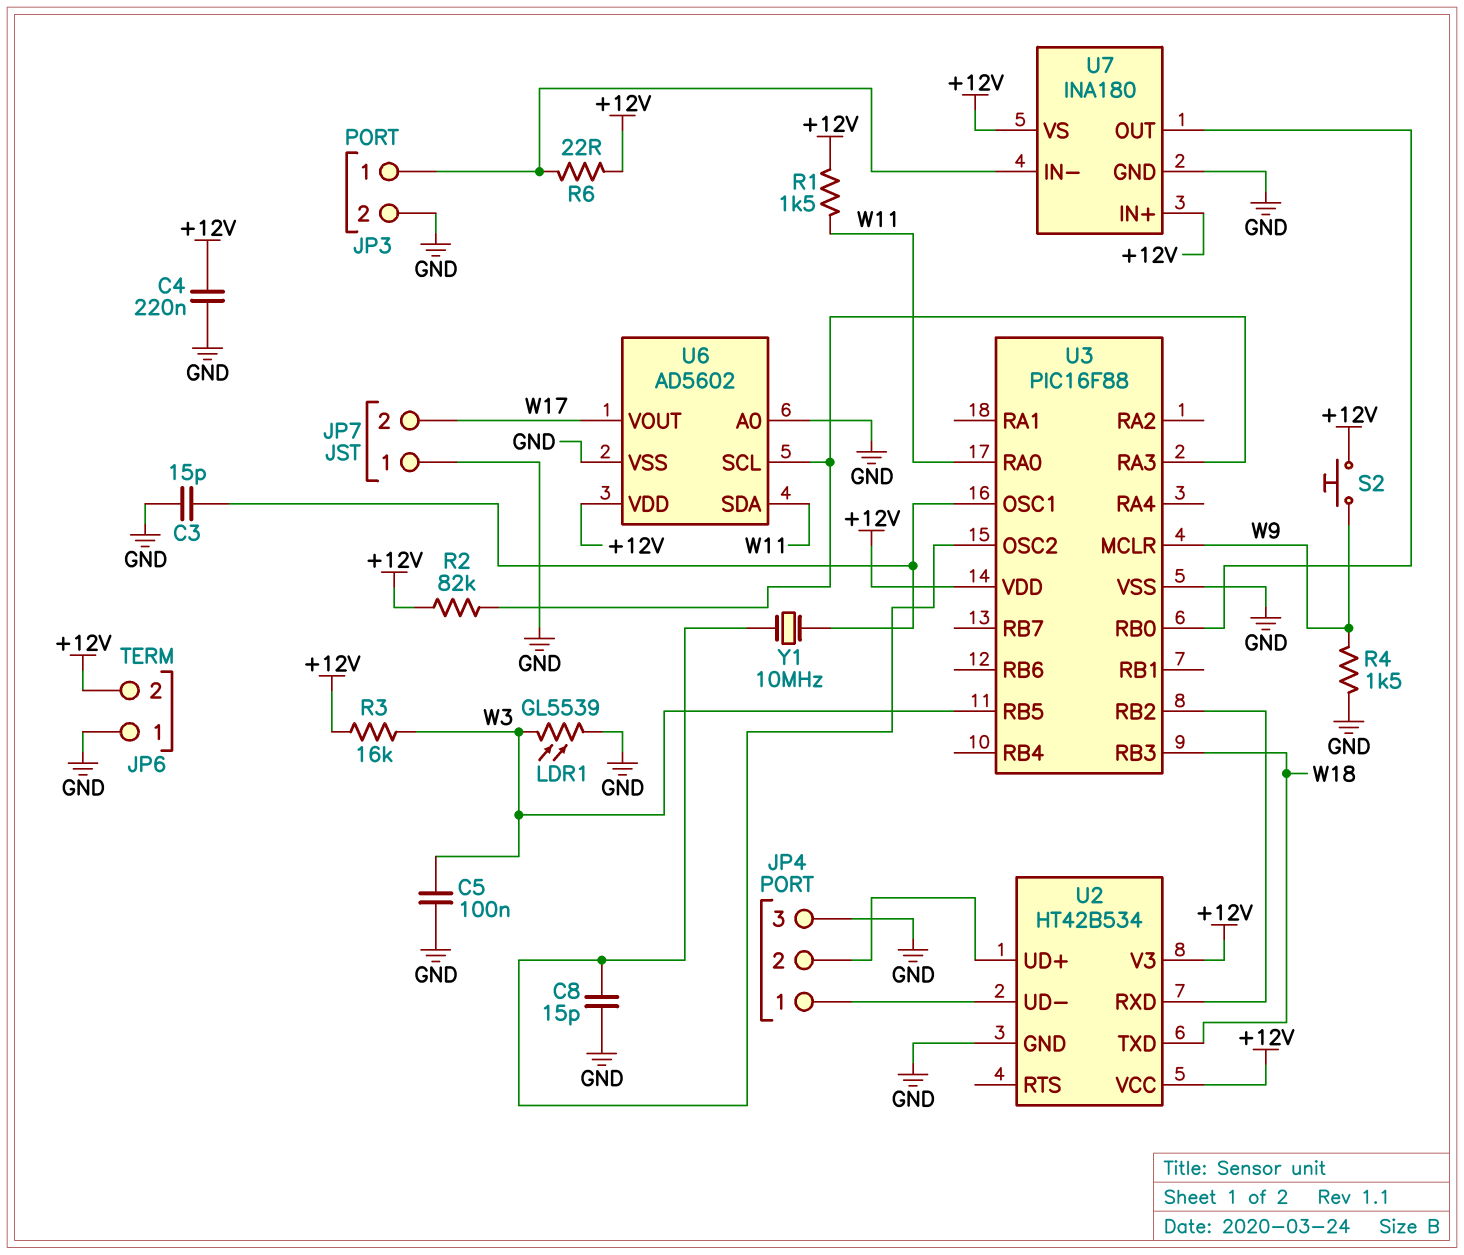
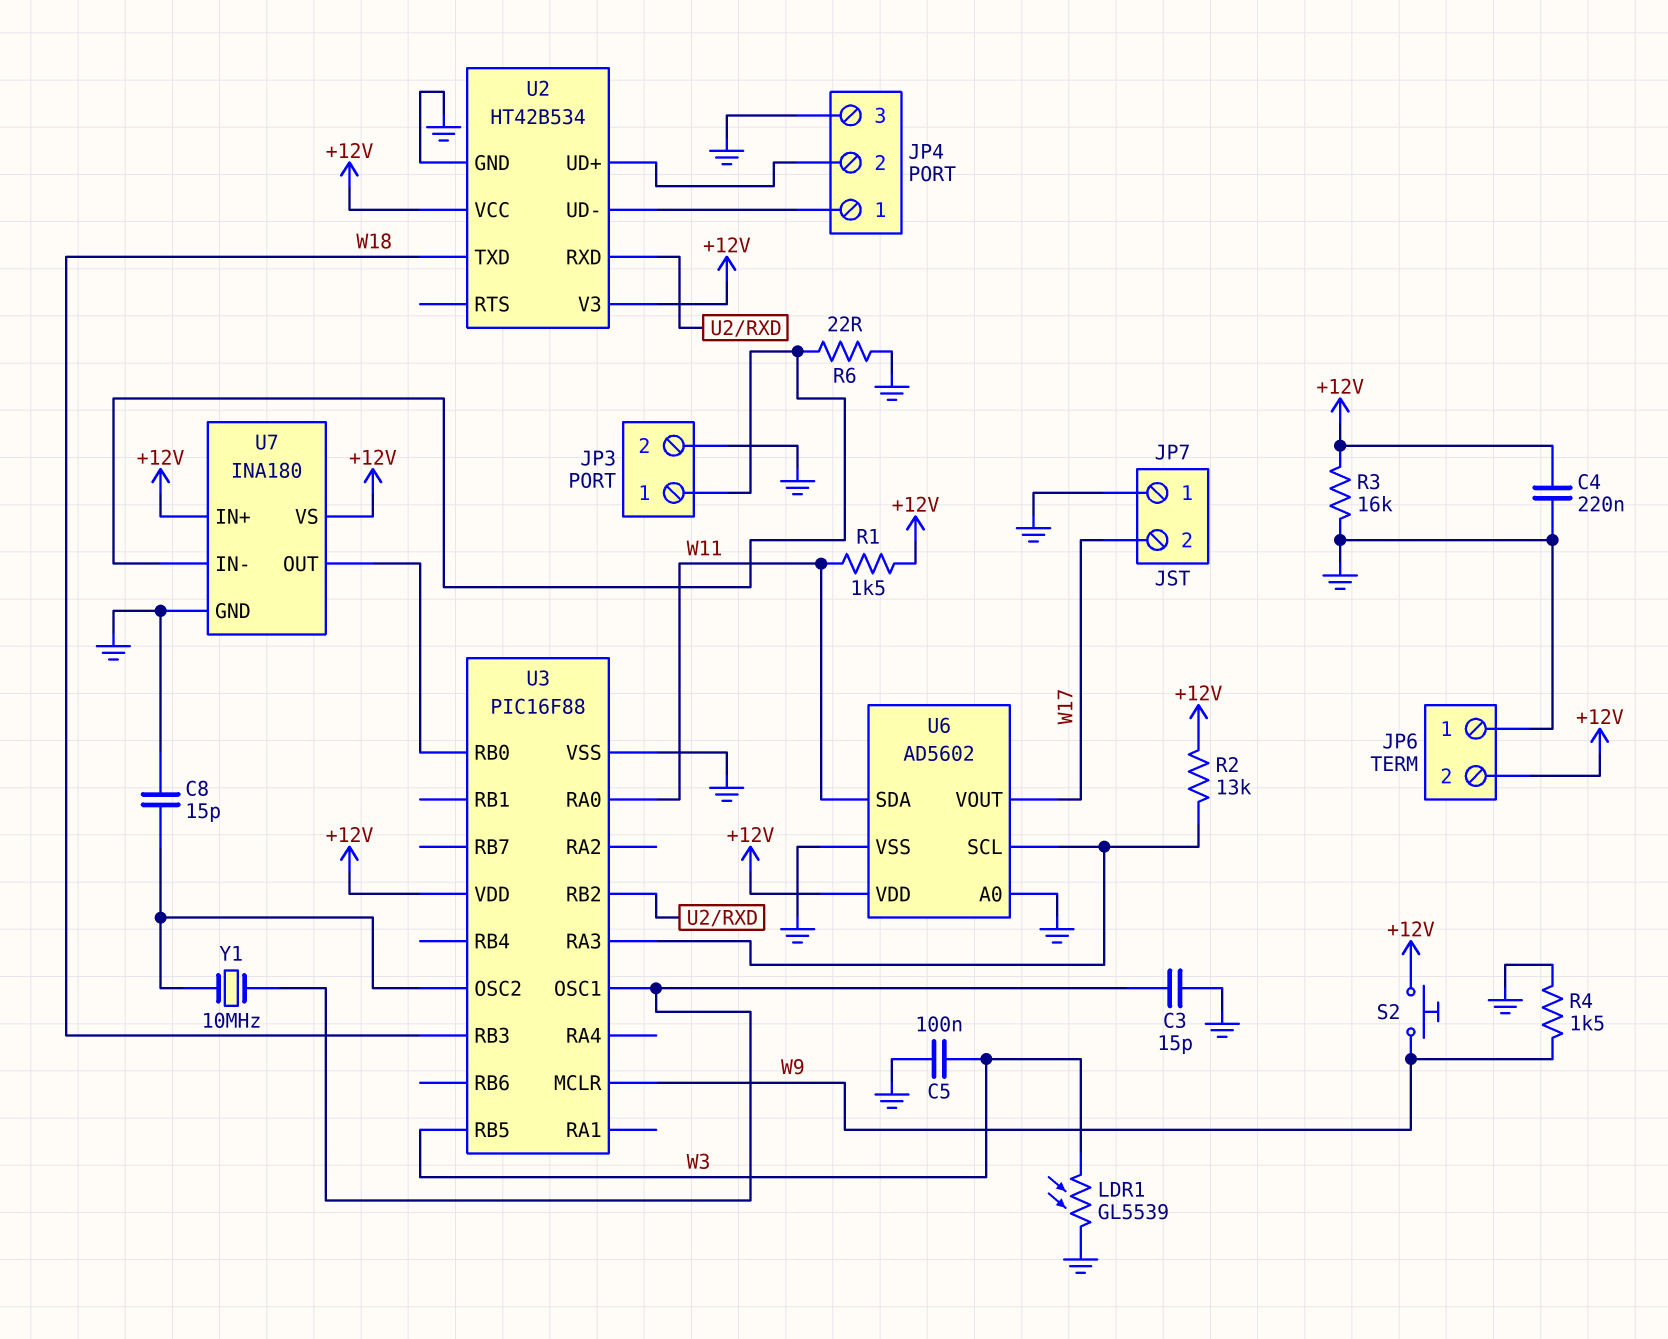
R2: 82k (+12V, U3/RA3) -> 13k (+12V, U3/RA3)
R3: 16k (+12V, W3) -> 16k (+12V, GND)
R6: 22 (+12V, JP3/1) -> 22 (GND, JP3/1)

